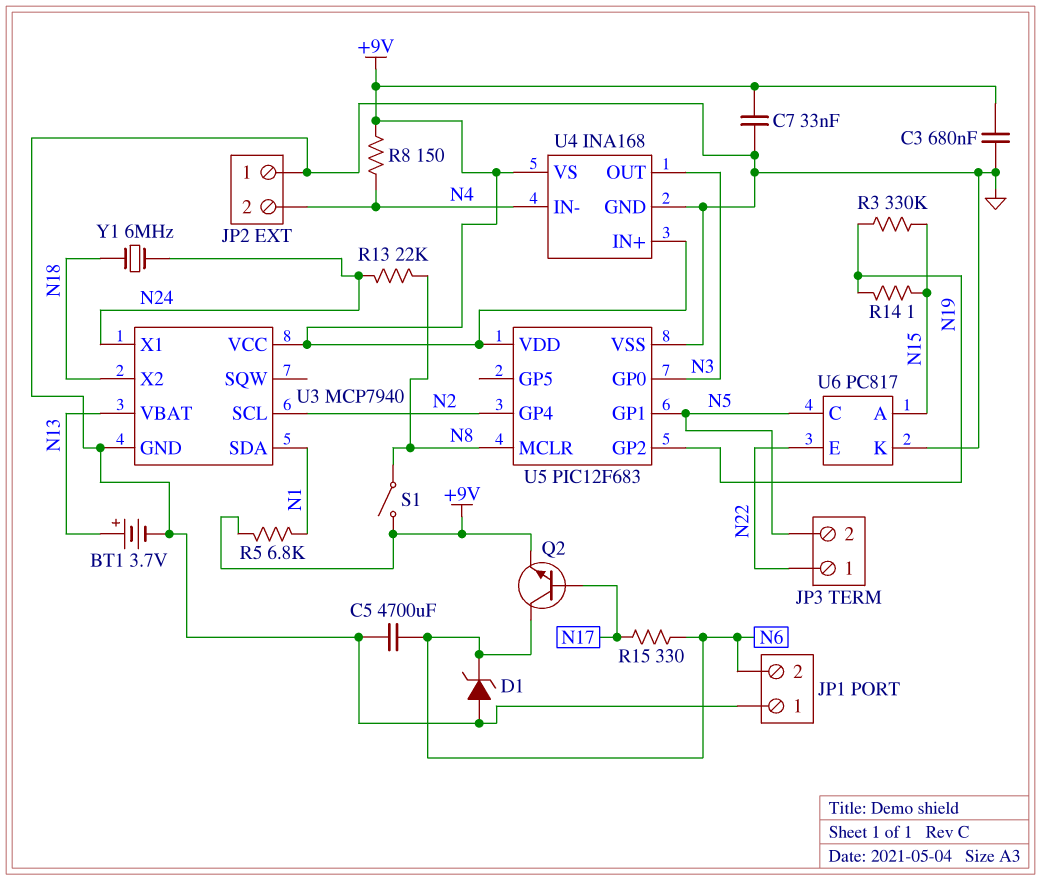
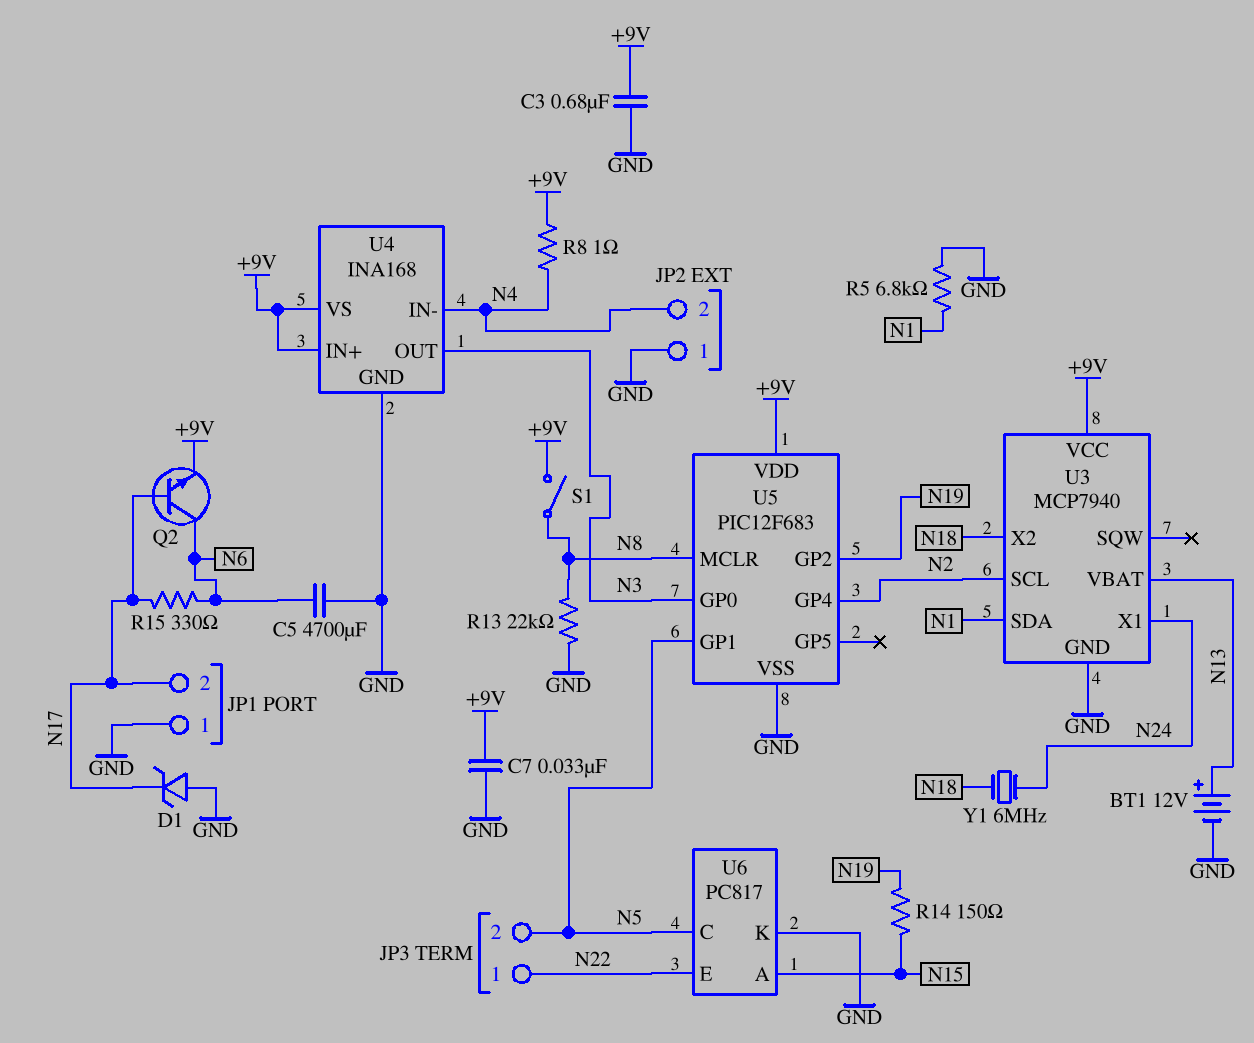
BT1: 3.7V (plus N13, minus GND) -> 12V (plus N13, minus GND)
D1: zener (A GND, K N6) -> zener (A GND, K N17)
JP1 pin 2: N6 -> N17
R3: 330k (N15, N19) -> none
R5: 6.8k (+9V, N1) -> 6.8k (GND, N1)
R8: 150 (+9V, N4) -> 1 (+9V, N4)
R13: 22k (N8, N24) -> 22k (GND, N8)
R14: 1 (N15, N19) -> 150 (N15, N19)

